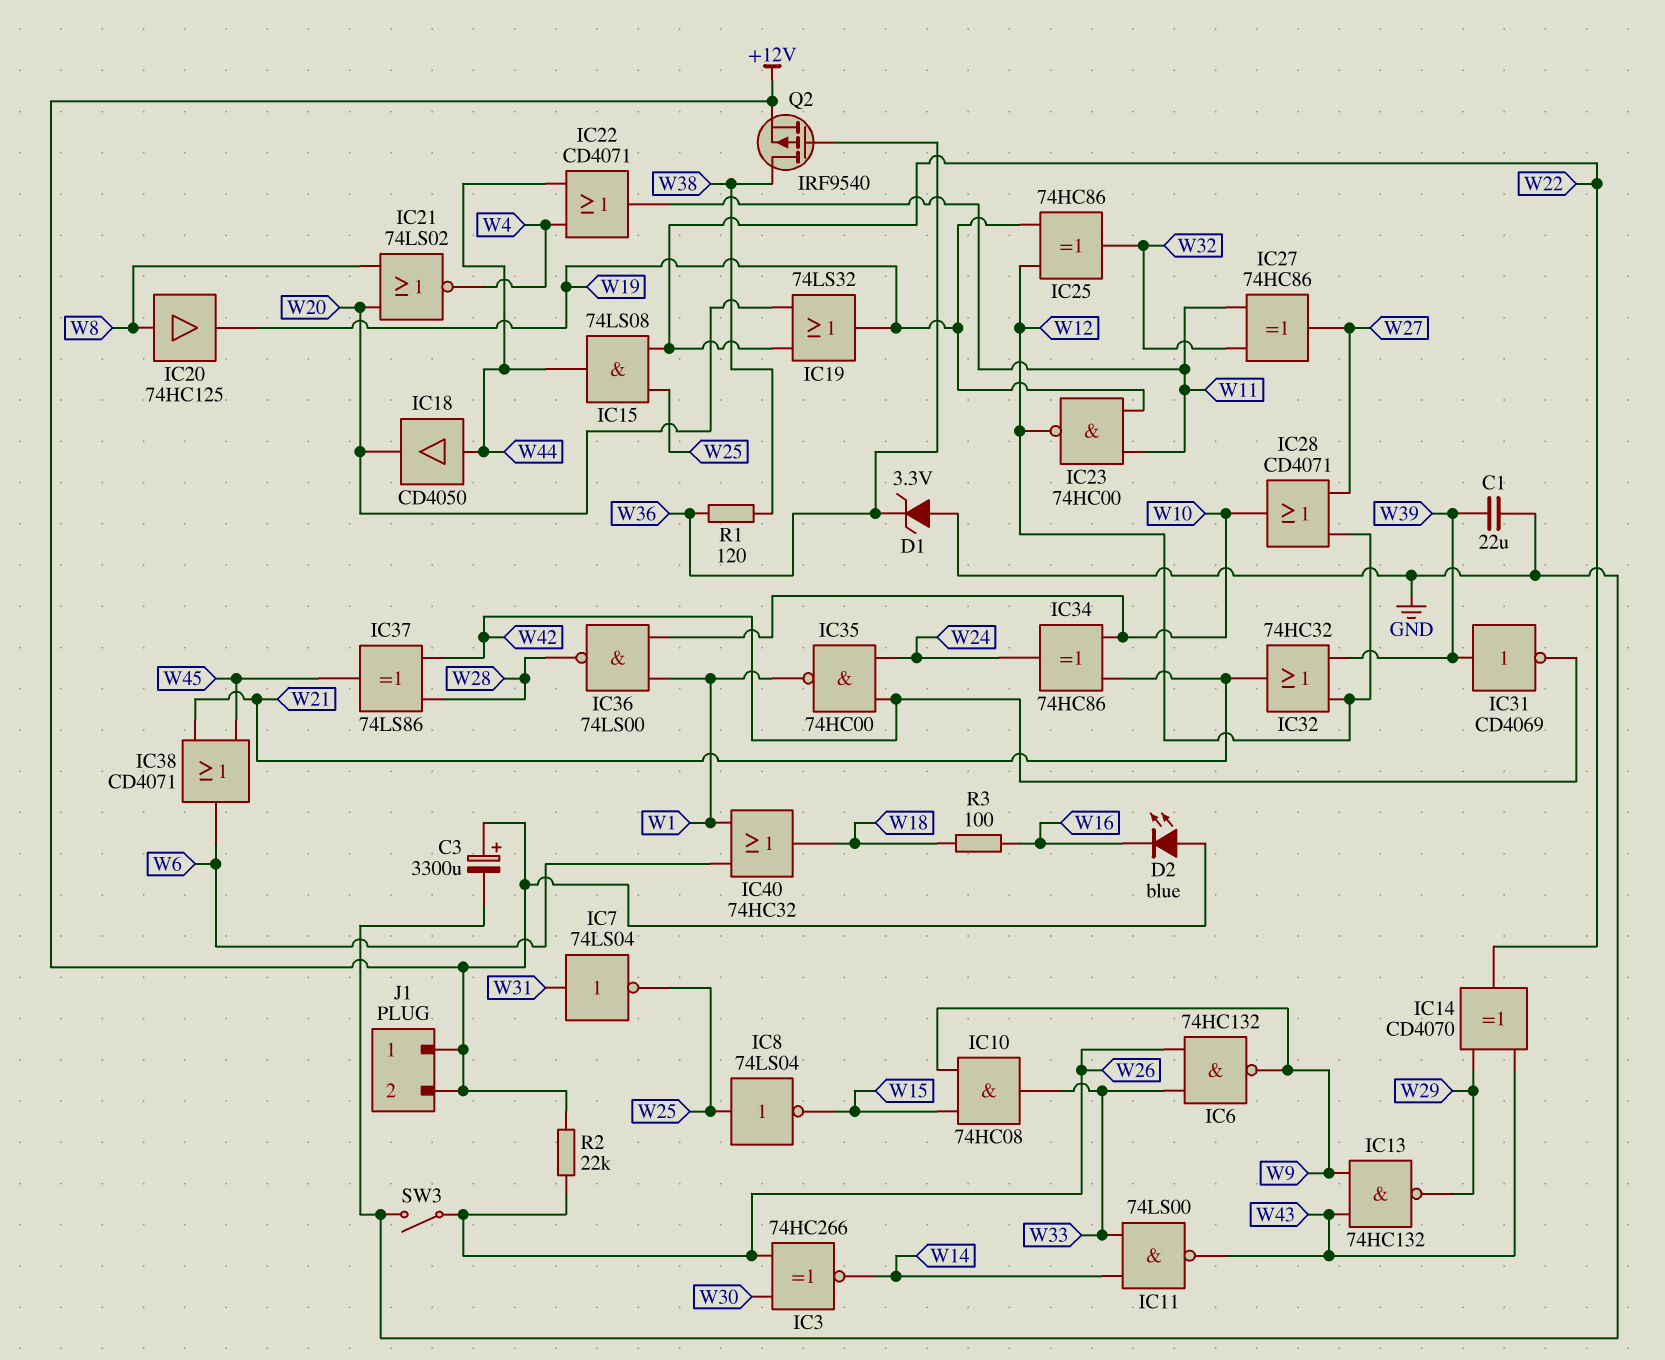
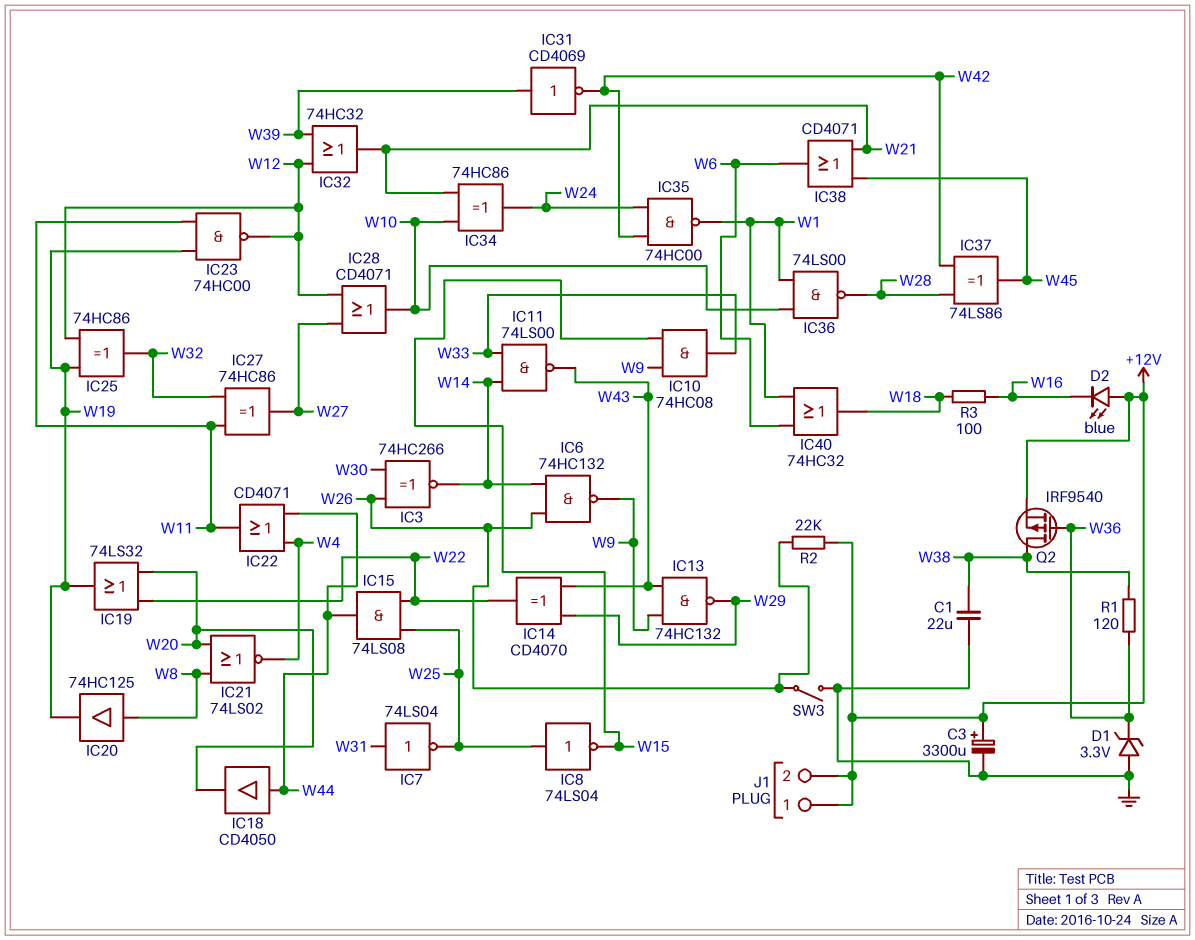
C1: 22uF (GND, W39) -> 22uF (GND, W38)
IC6: NAND 74HC132 (in W26, in W33, out W9) -> NAND 74HC132 (in W14, in W26, out W9)

